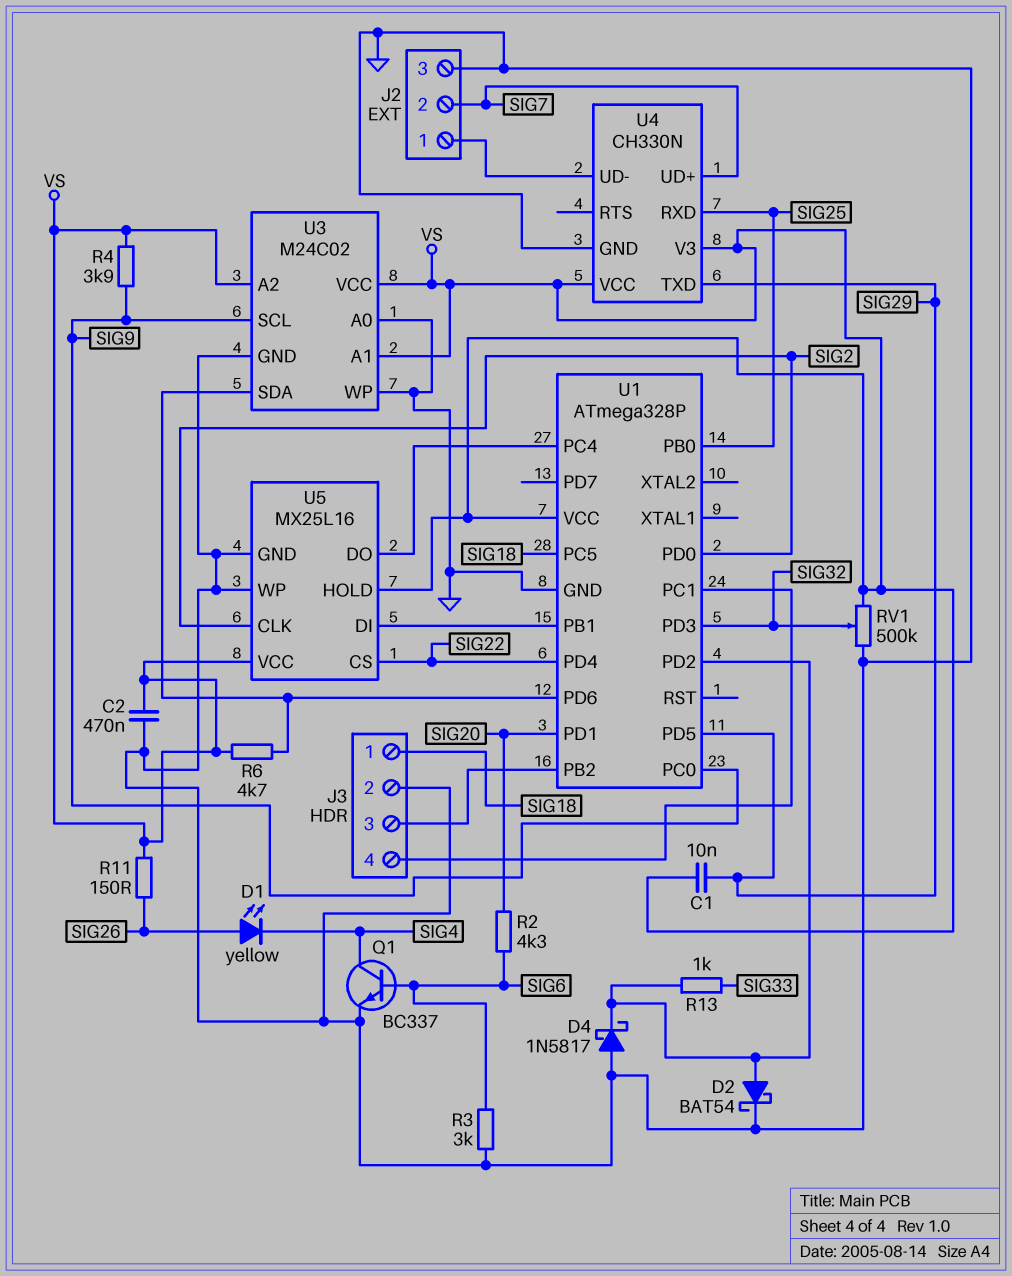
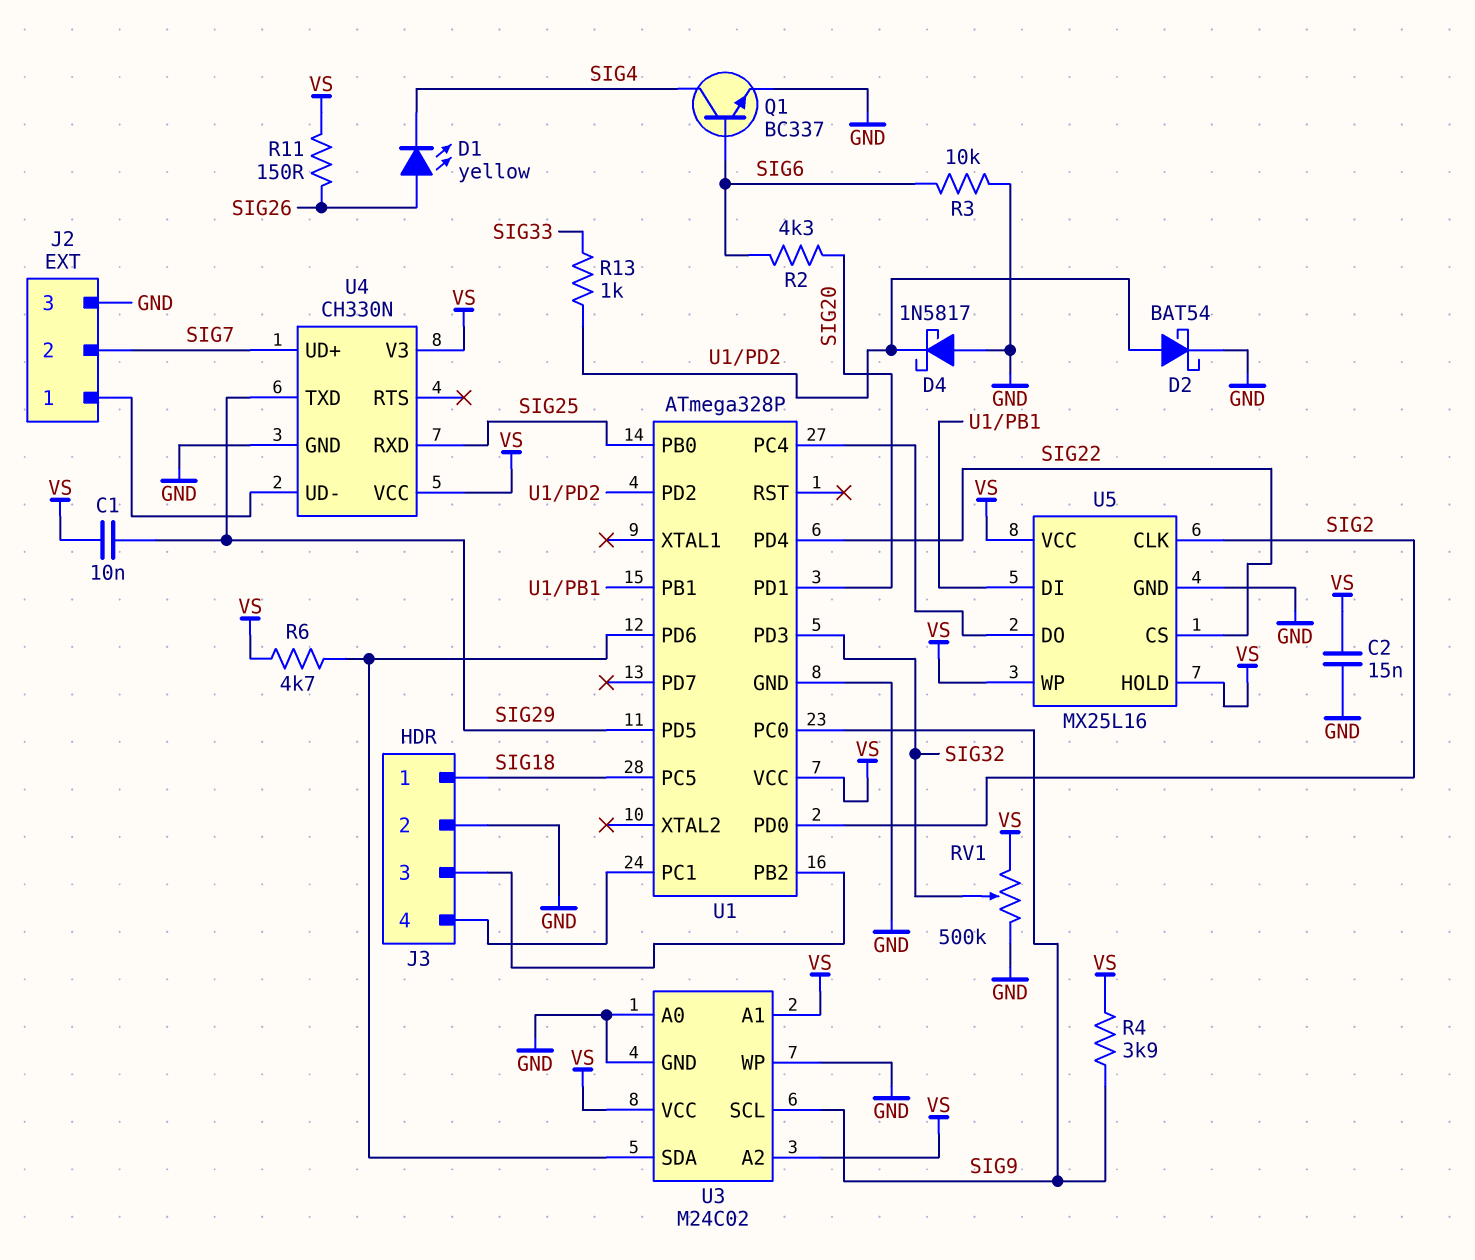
C2: 470nF (GND, VS) -> 15nF (GND, VS)
R3: 3k (GND, SIG6) -> 10k (GND, SIG6)
U5 pin WP: GND -> VS

